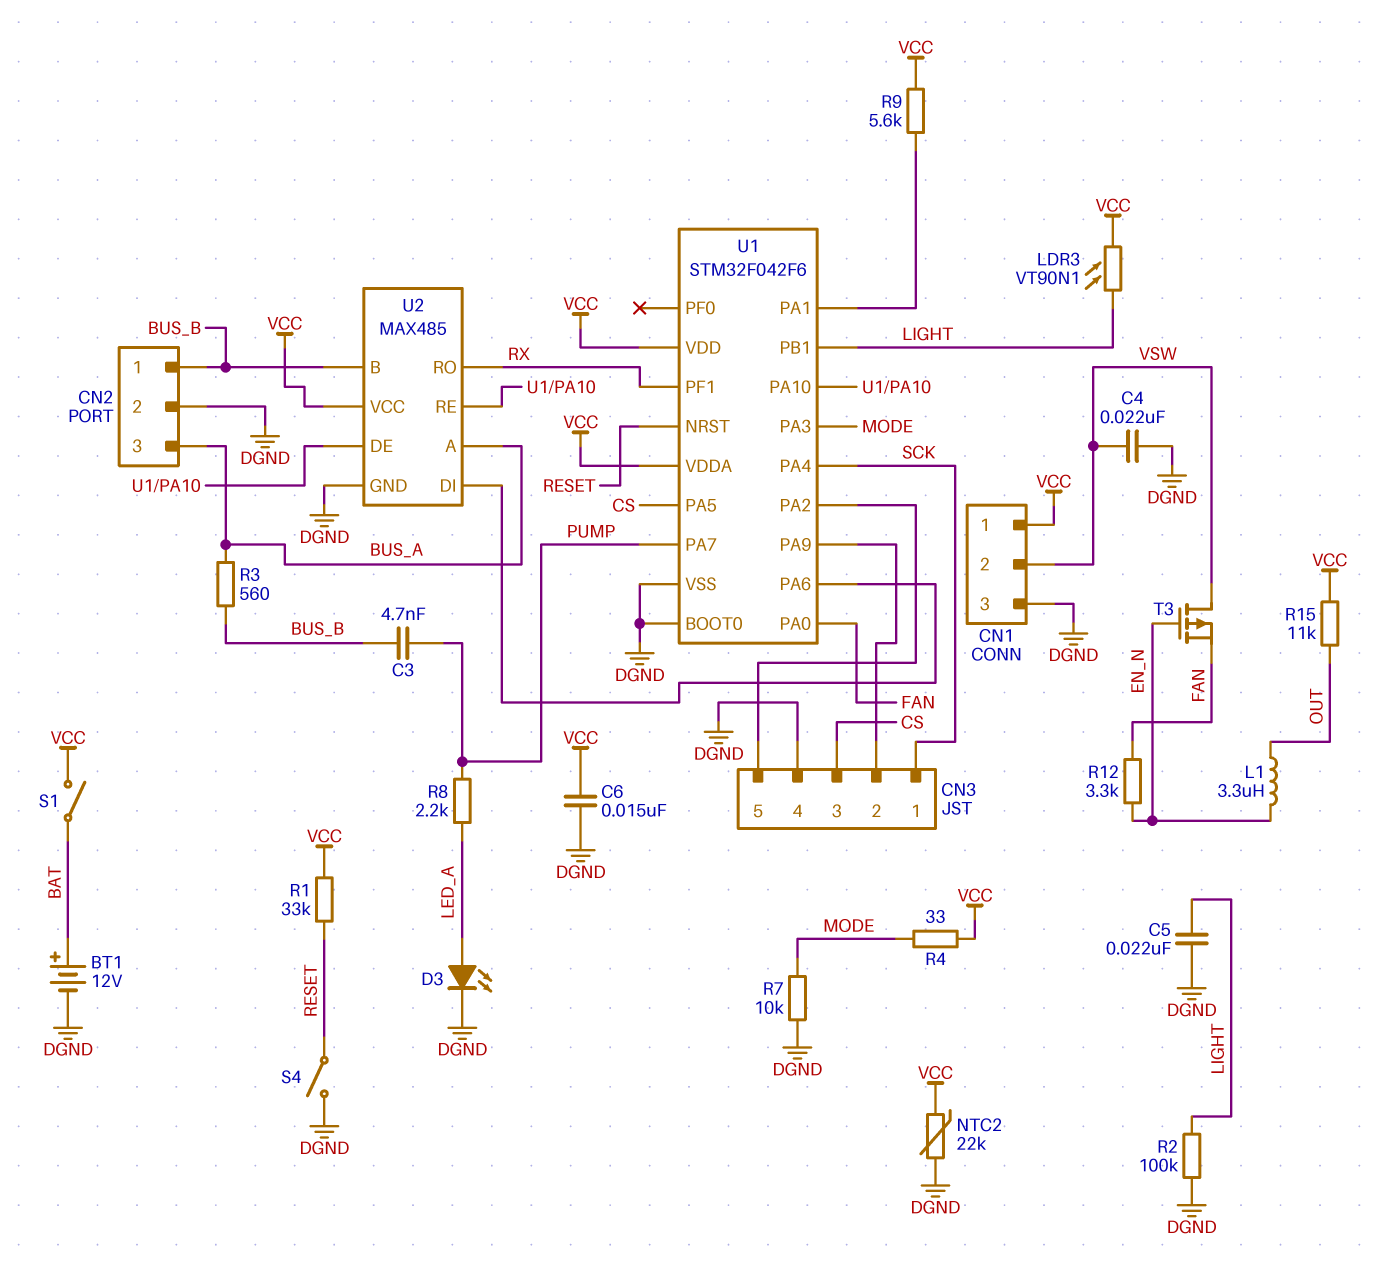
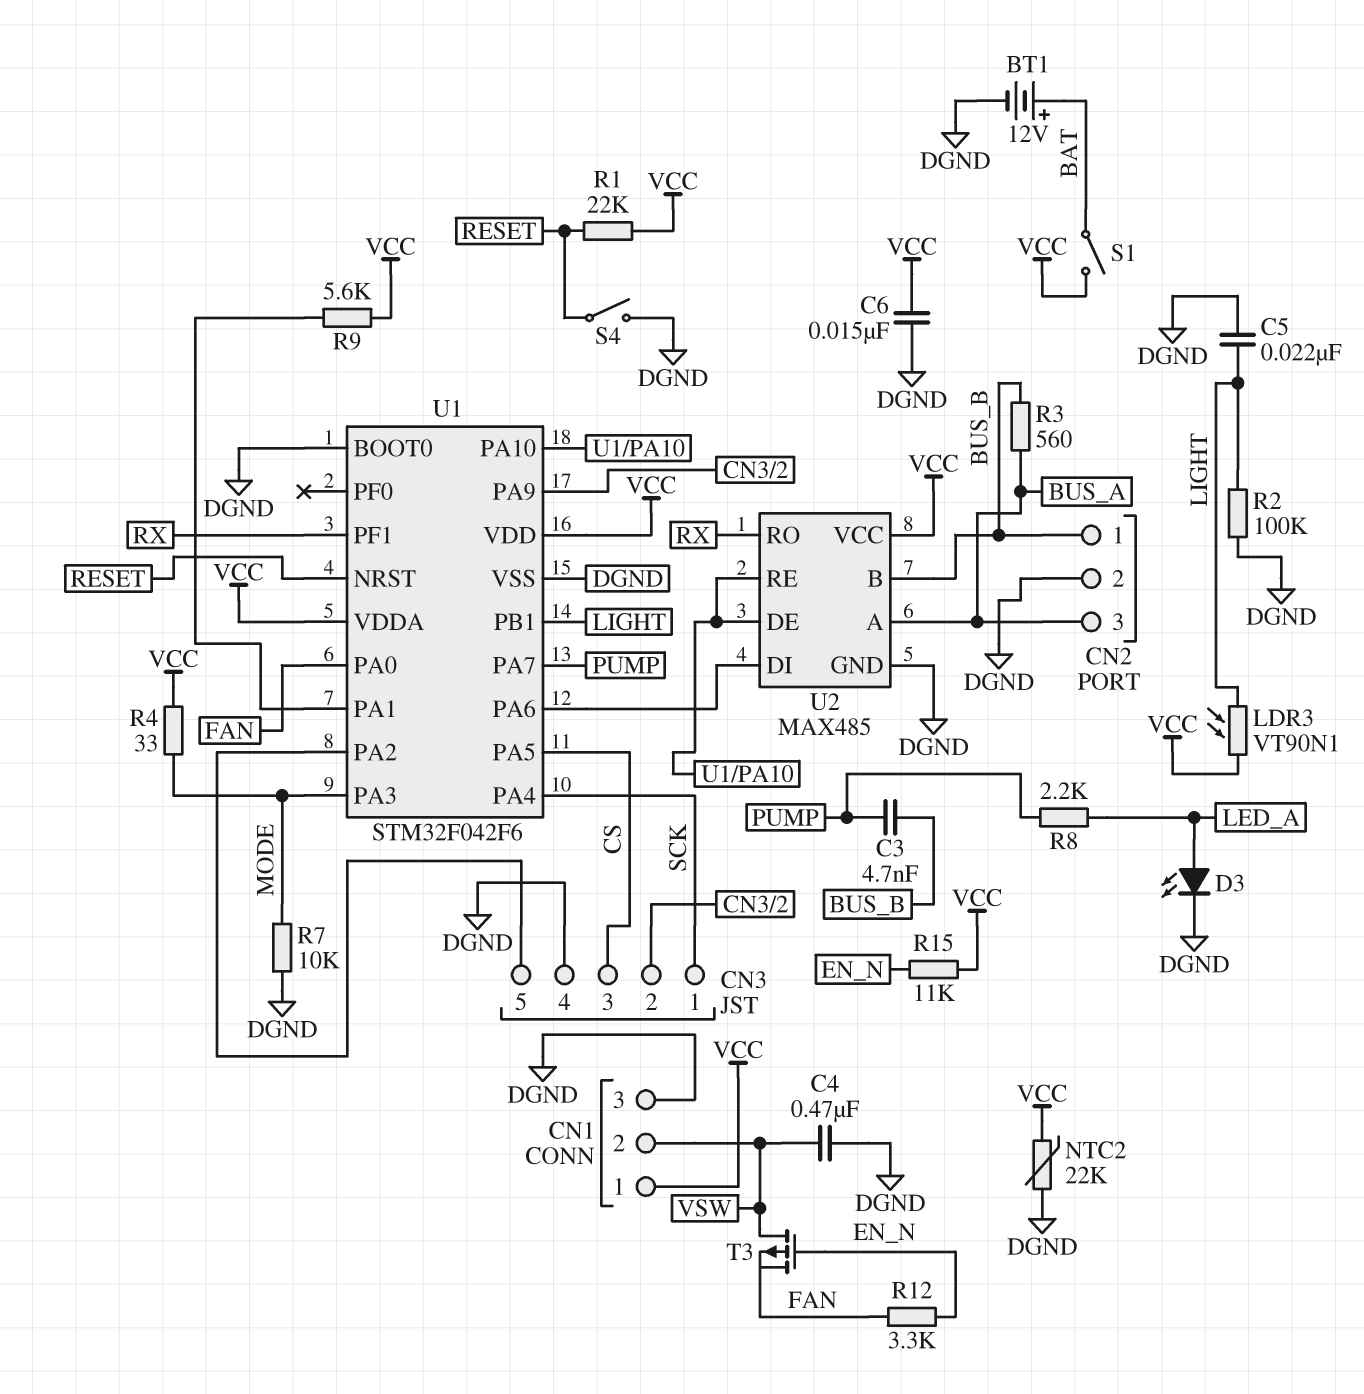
C4: 22nF (DGND, VSW) -> 470nF (DGND, VSW)
L1: 3.3uH (EN_N, OUT) -> none
R1: 33k (RESET, VCC) -> 22k (RESET, VCC)
R15: 11k (OUT, VCC) -> 11k (EN_N, VCC)

